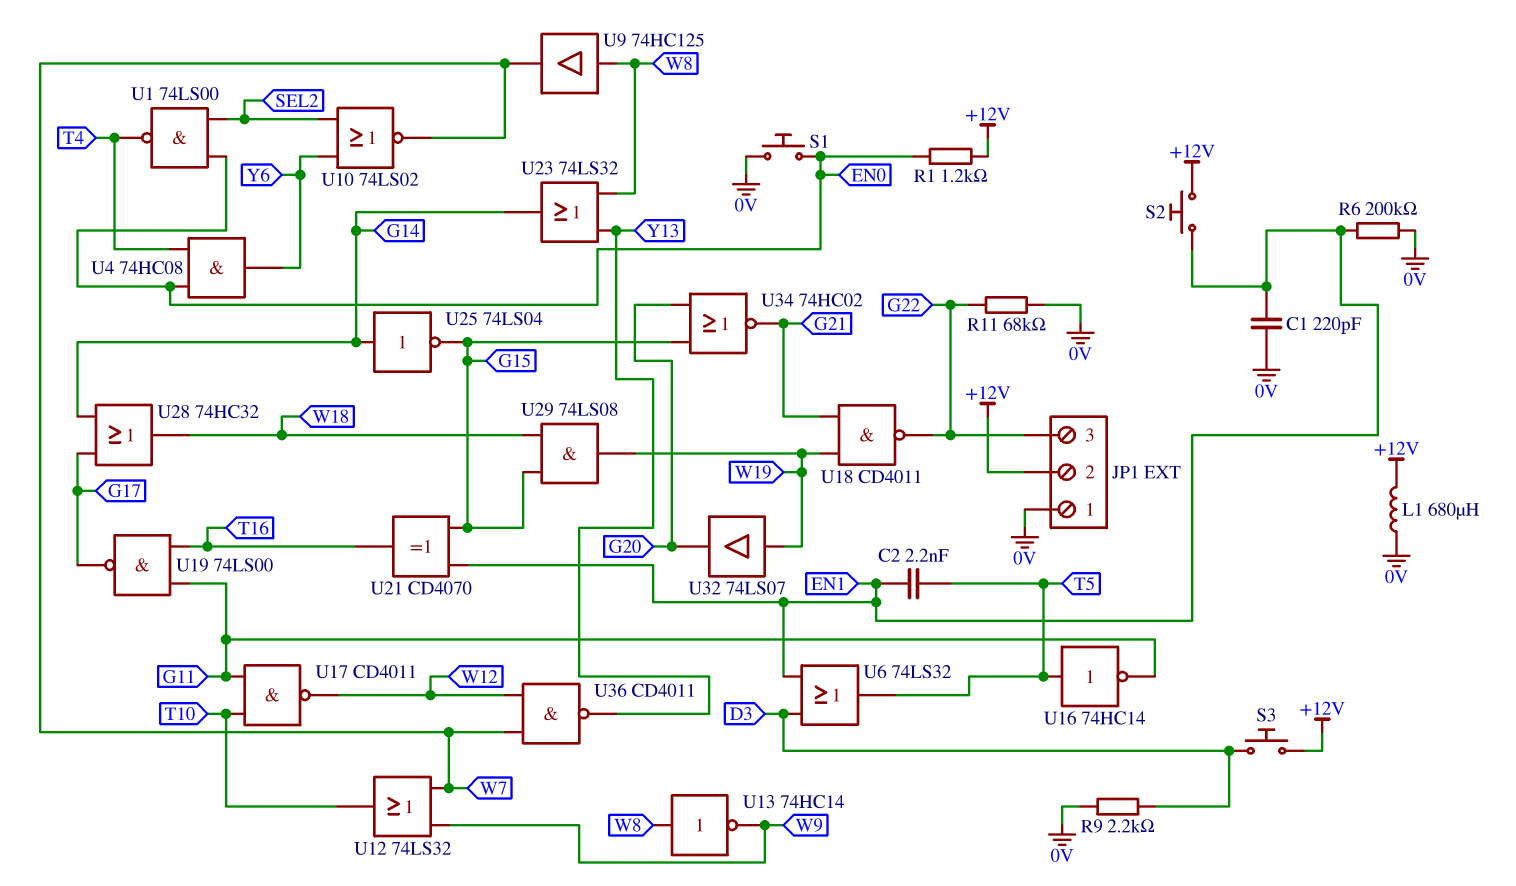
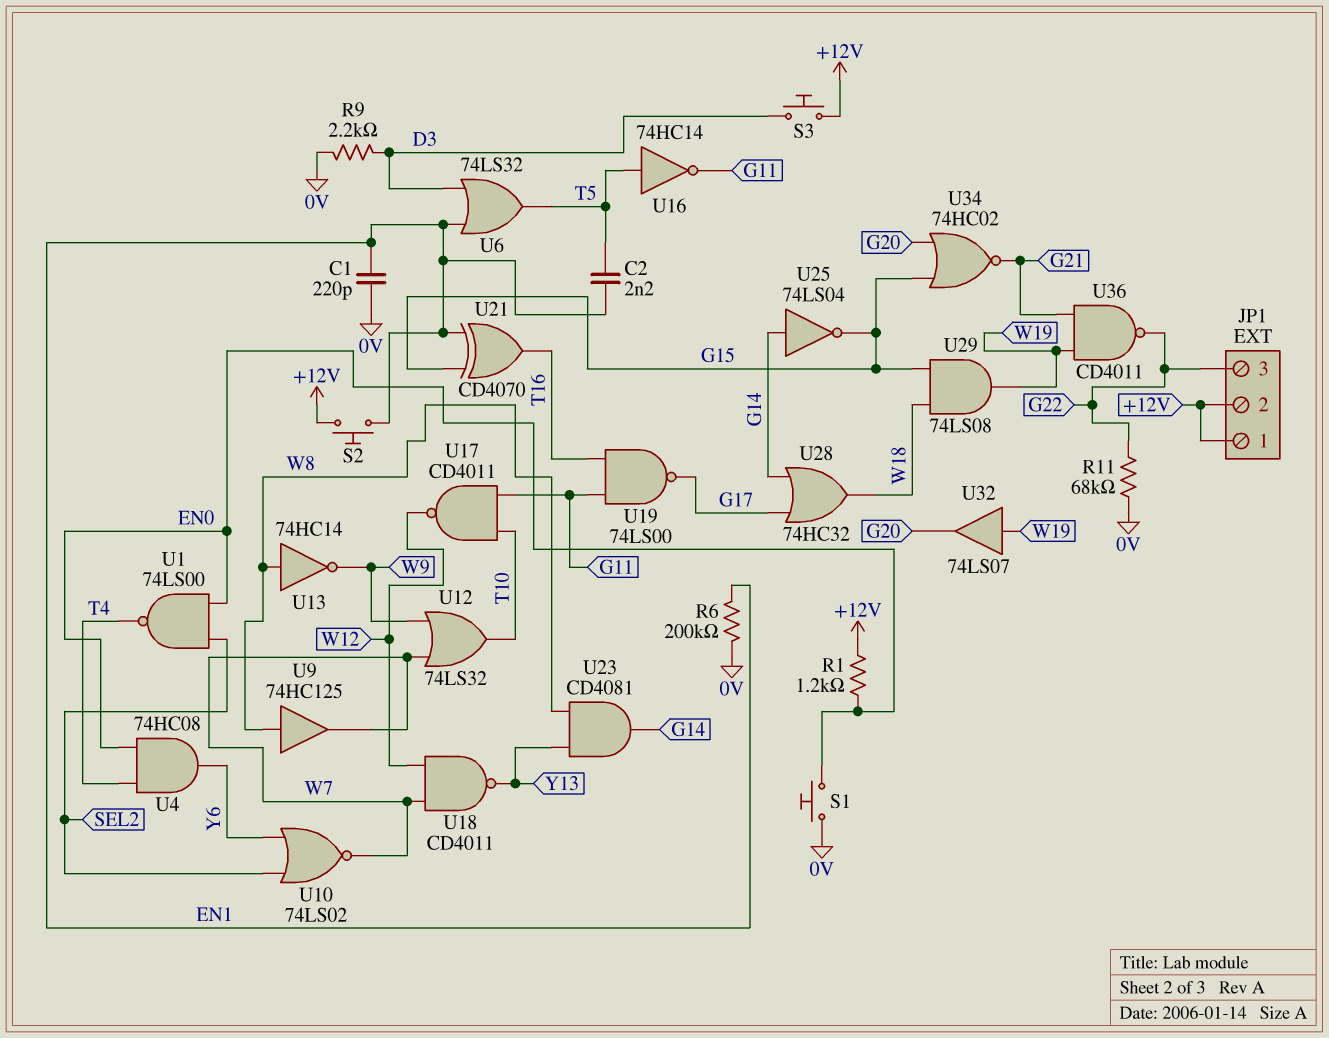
JP1 pin 1: 0V -> +12V
L1: 680uH (+12V, 0V) -> none
U18: NAND CD4011 (in G21, in W19, out G22) -> NAND CD4011 (in W7, in W12, out Y13)
U23: OR 74LS32 (in W8, in Y13, out G14) -> AND CD4081 (in W8, in Y13, out G14)
U36: NAND CD4011 (in W7, in W12, out Y13) -> NAND CD4011 (in G21, in W19, out G22)

